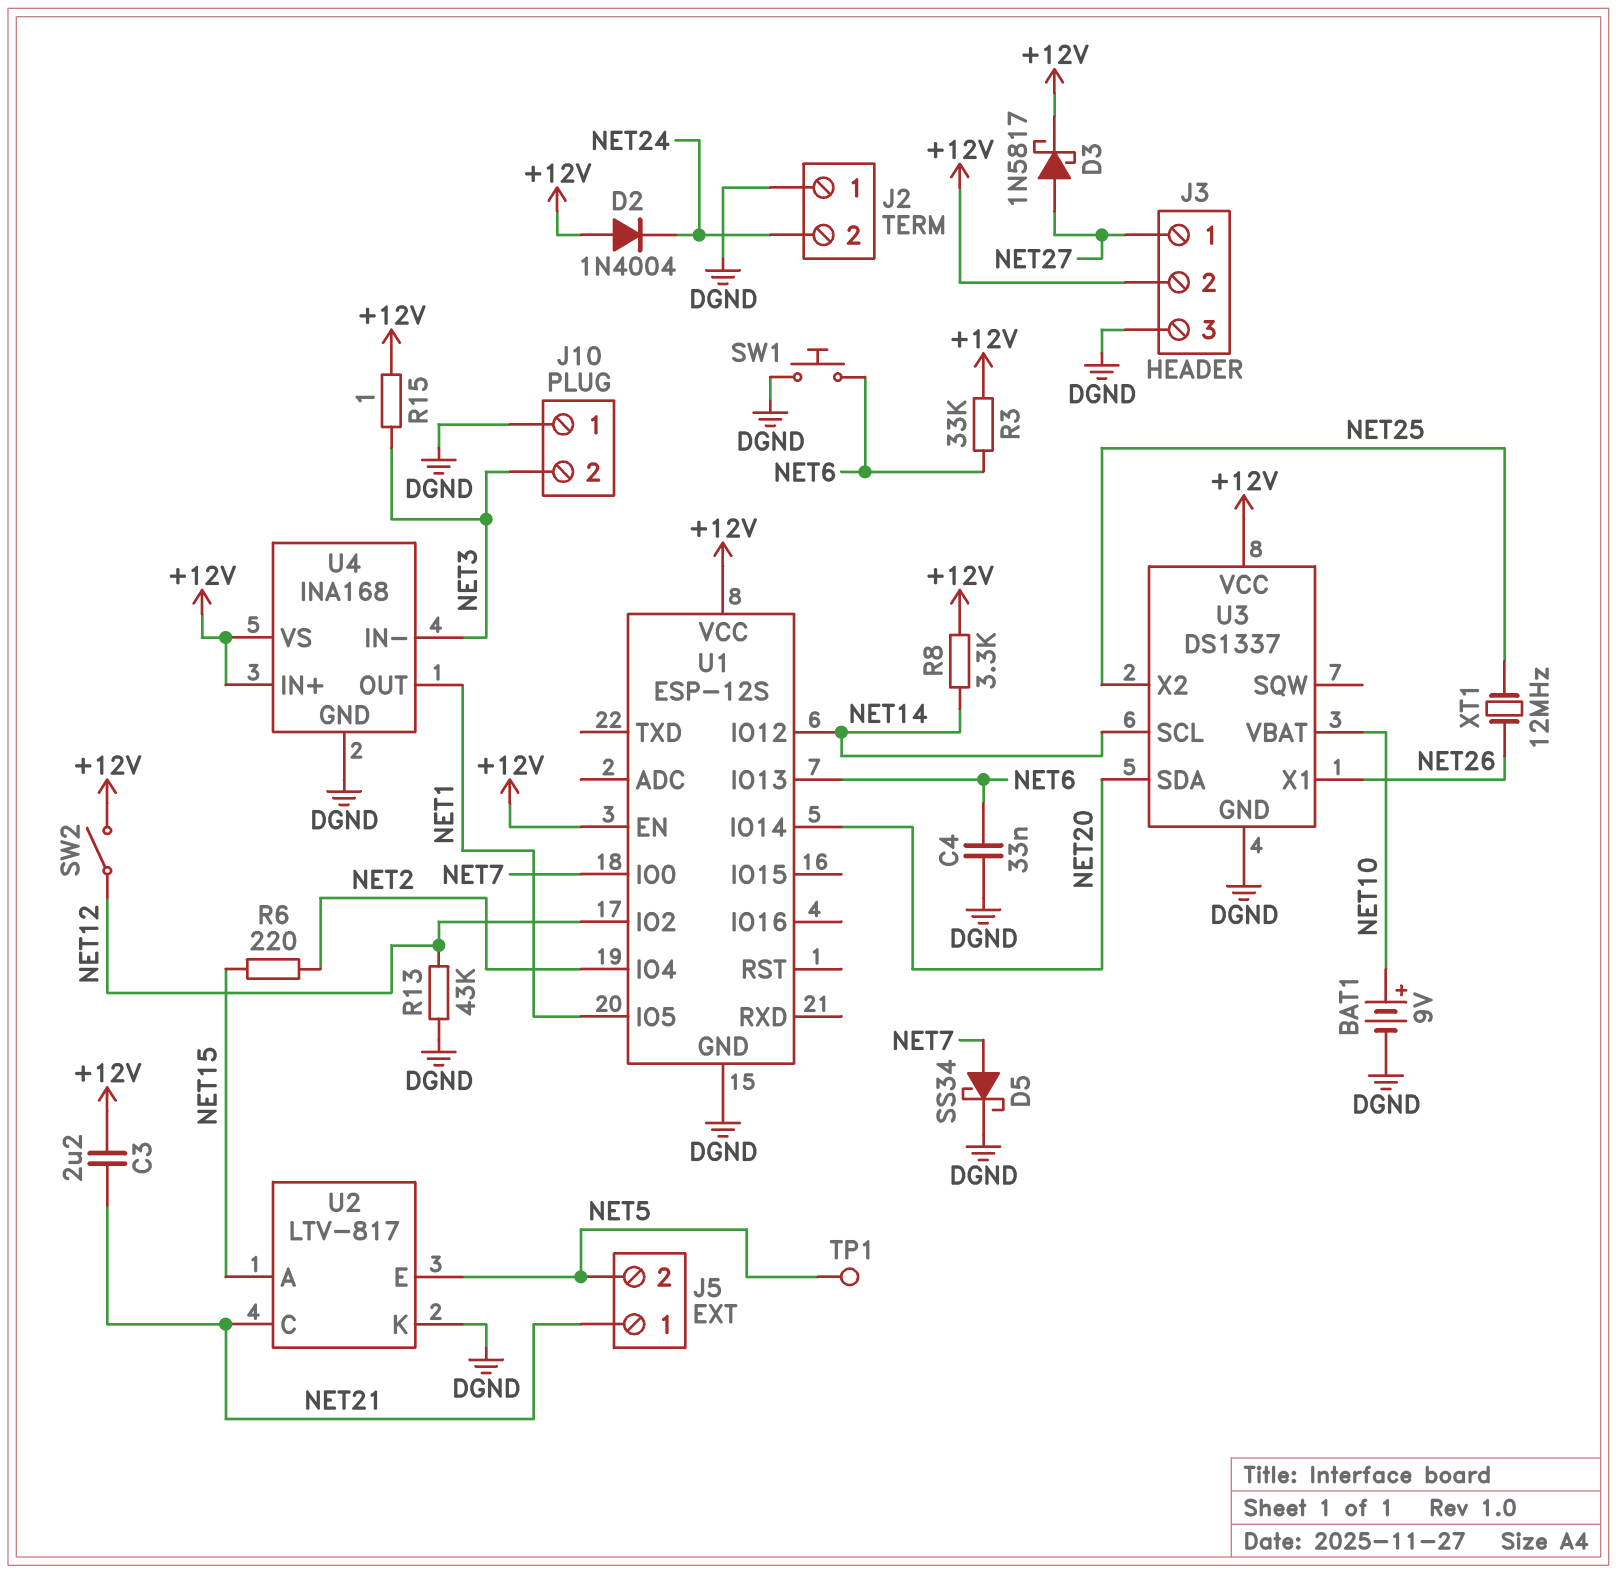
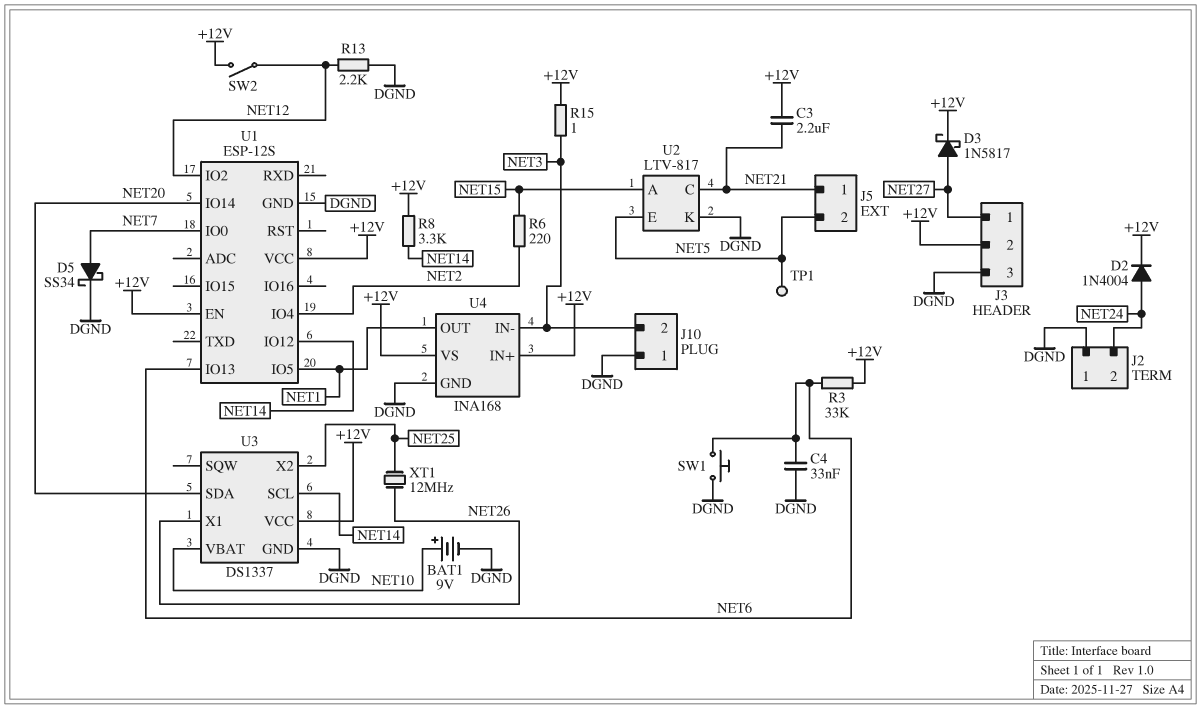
D2: diode 1N4004 (A +12V, K NET24) -> diode 1N4004 (A NET24, K +12V)
R13: 43k (DGND, NET12) -> 2.2k (DGND, NET12)

